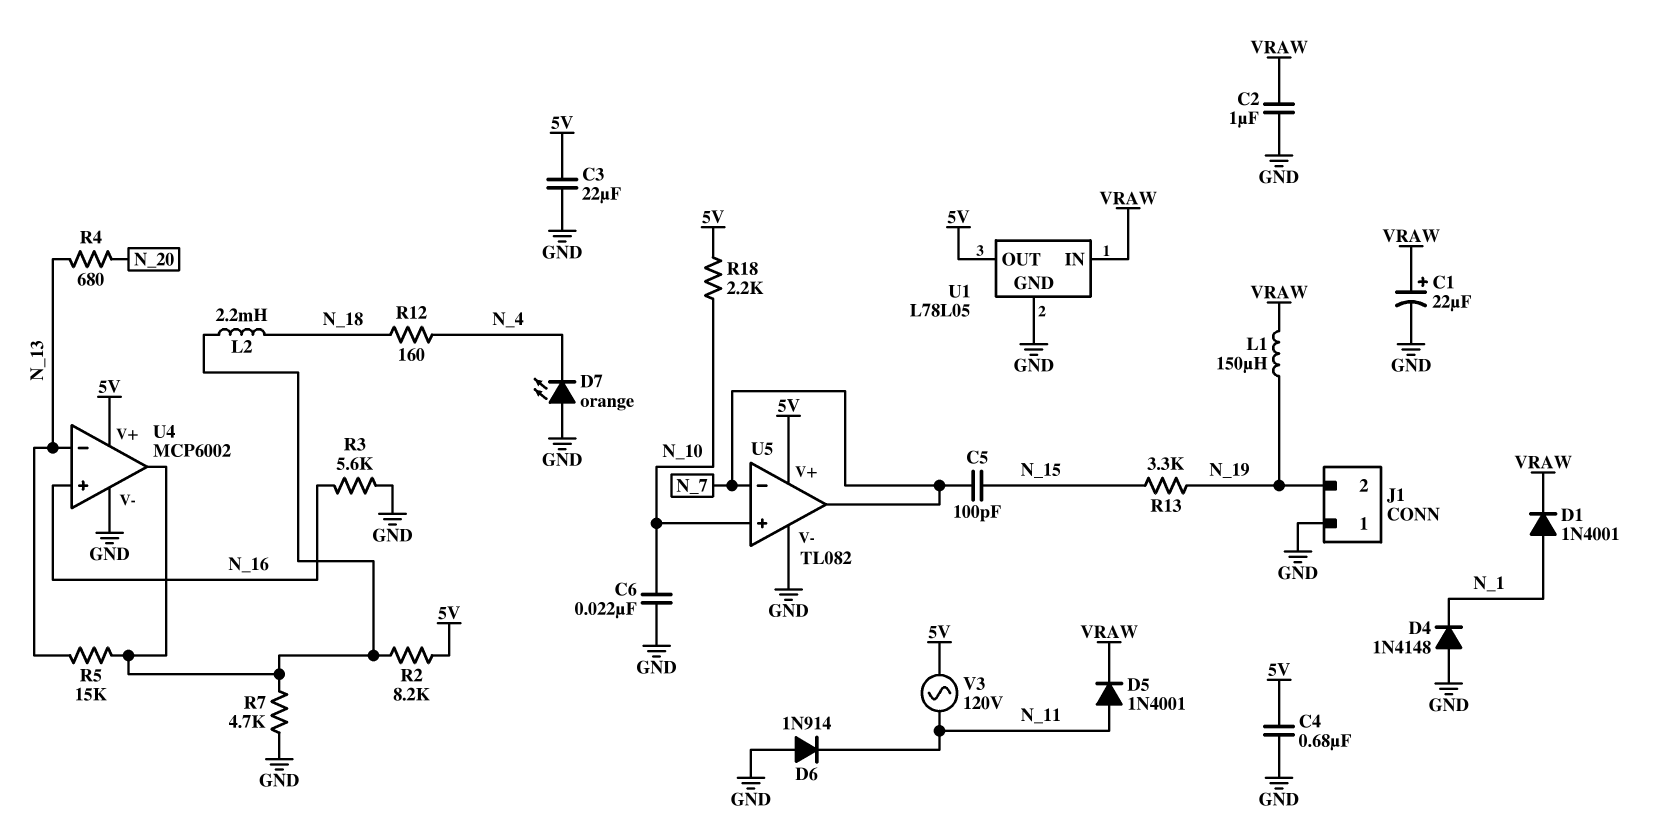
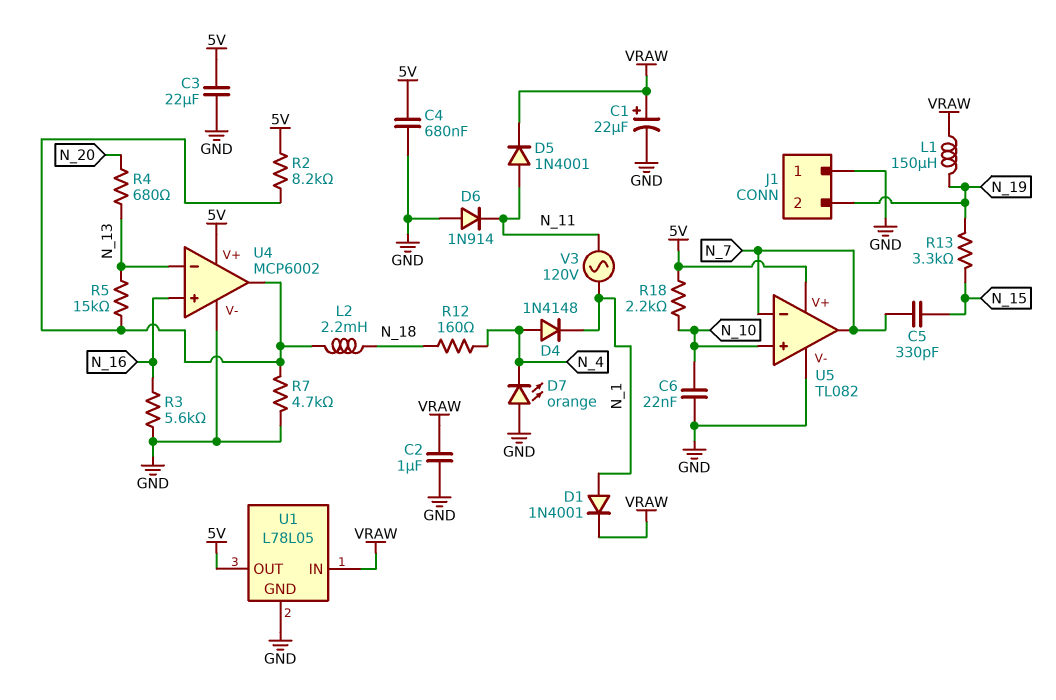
C5: 100pF (N_7, N_15) -> 330pF (N_7, N_15)
D4: diode 1N4148 (A GND, K N_1) -> diode 1N4148 (A N_4, K N_1)
V3: AC 120V (5V, N_11) -> AC 120V (N_1, N_11)

